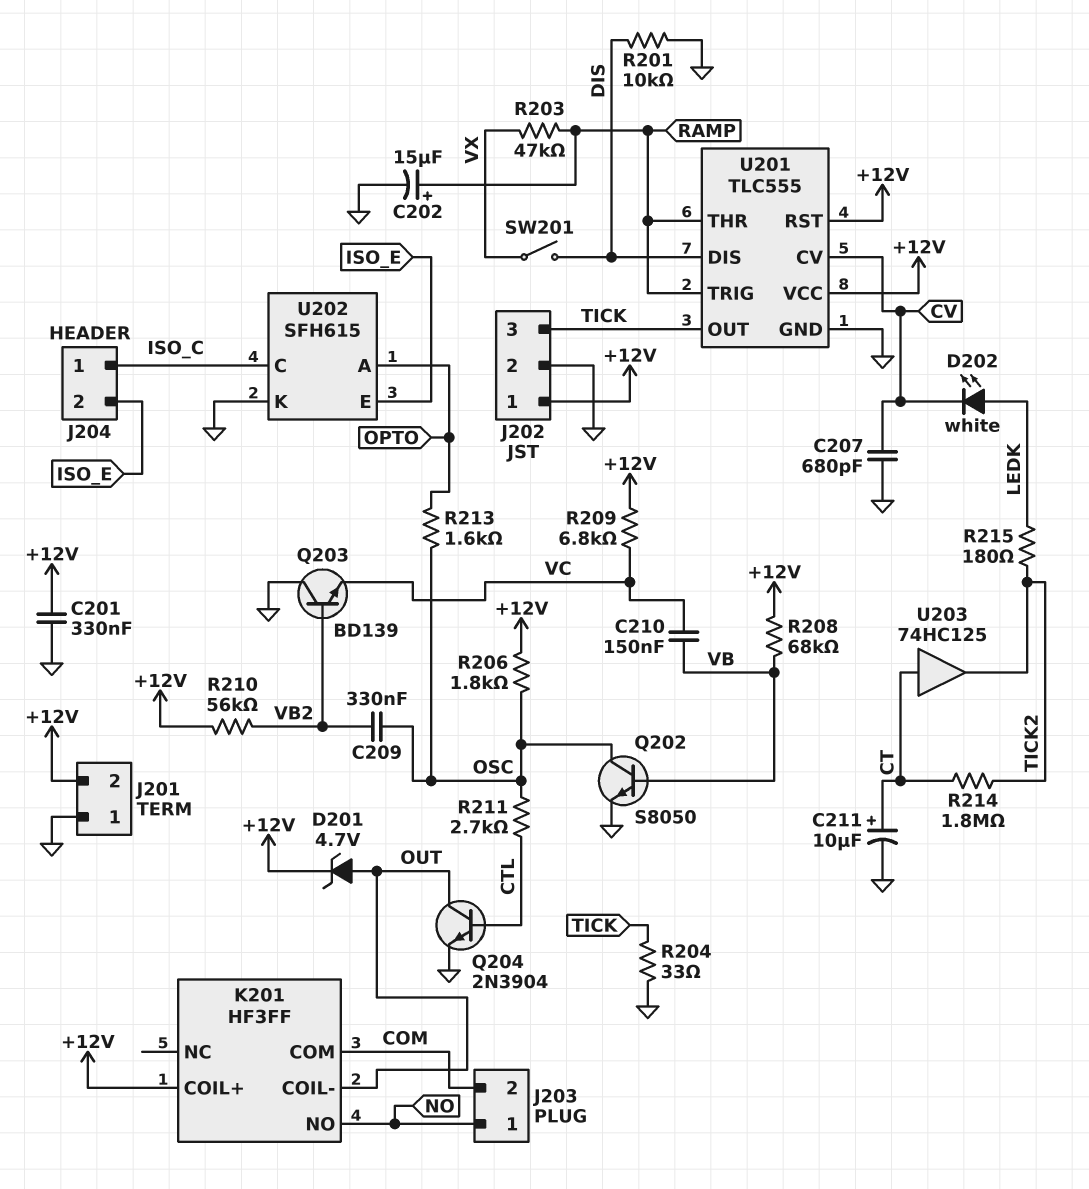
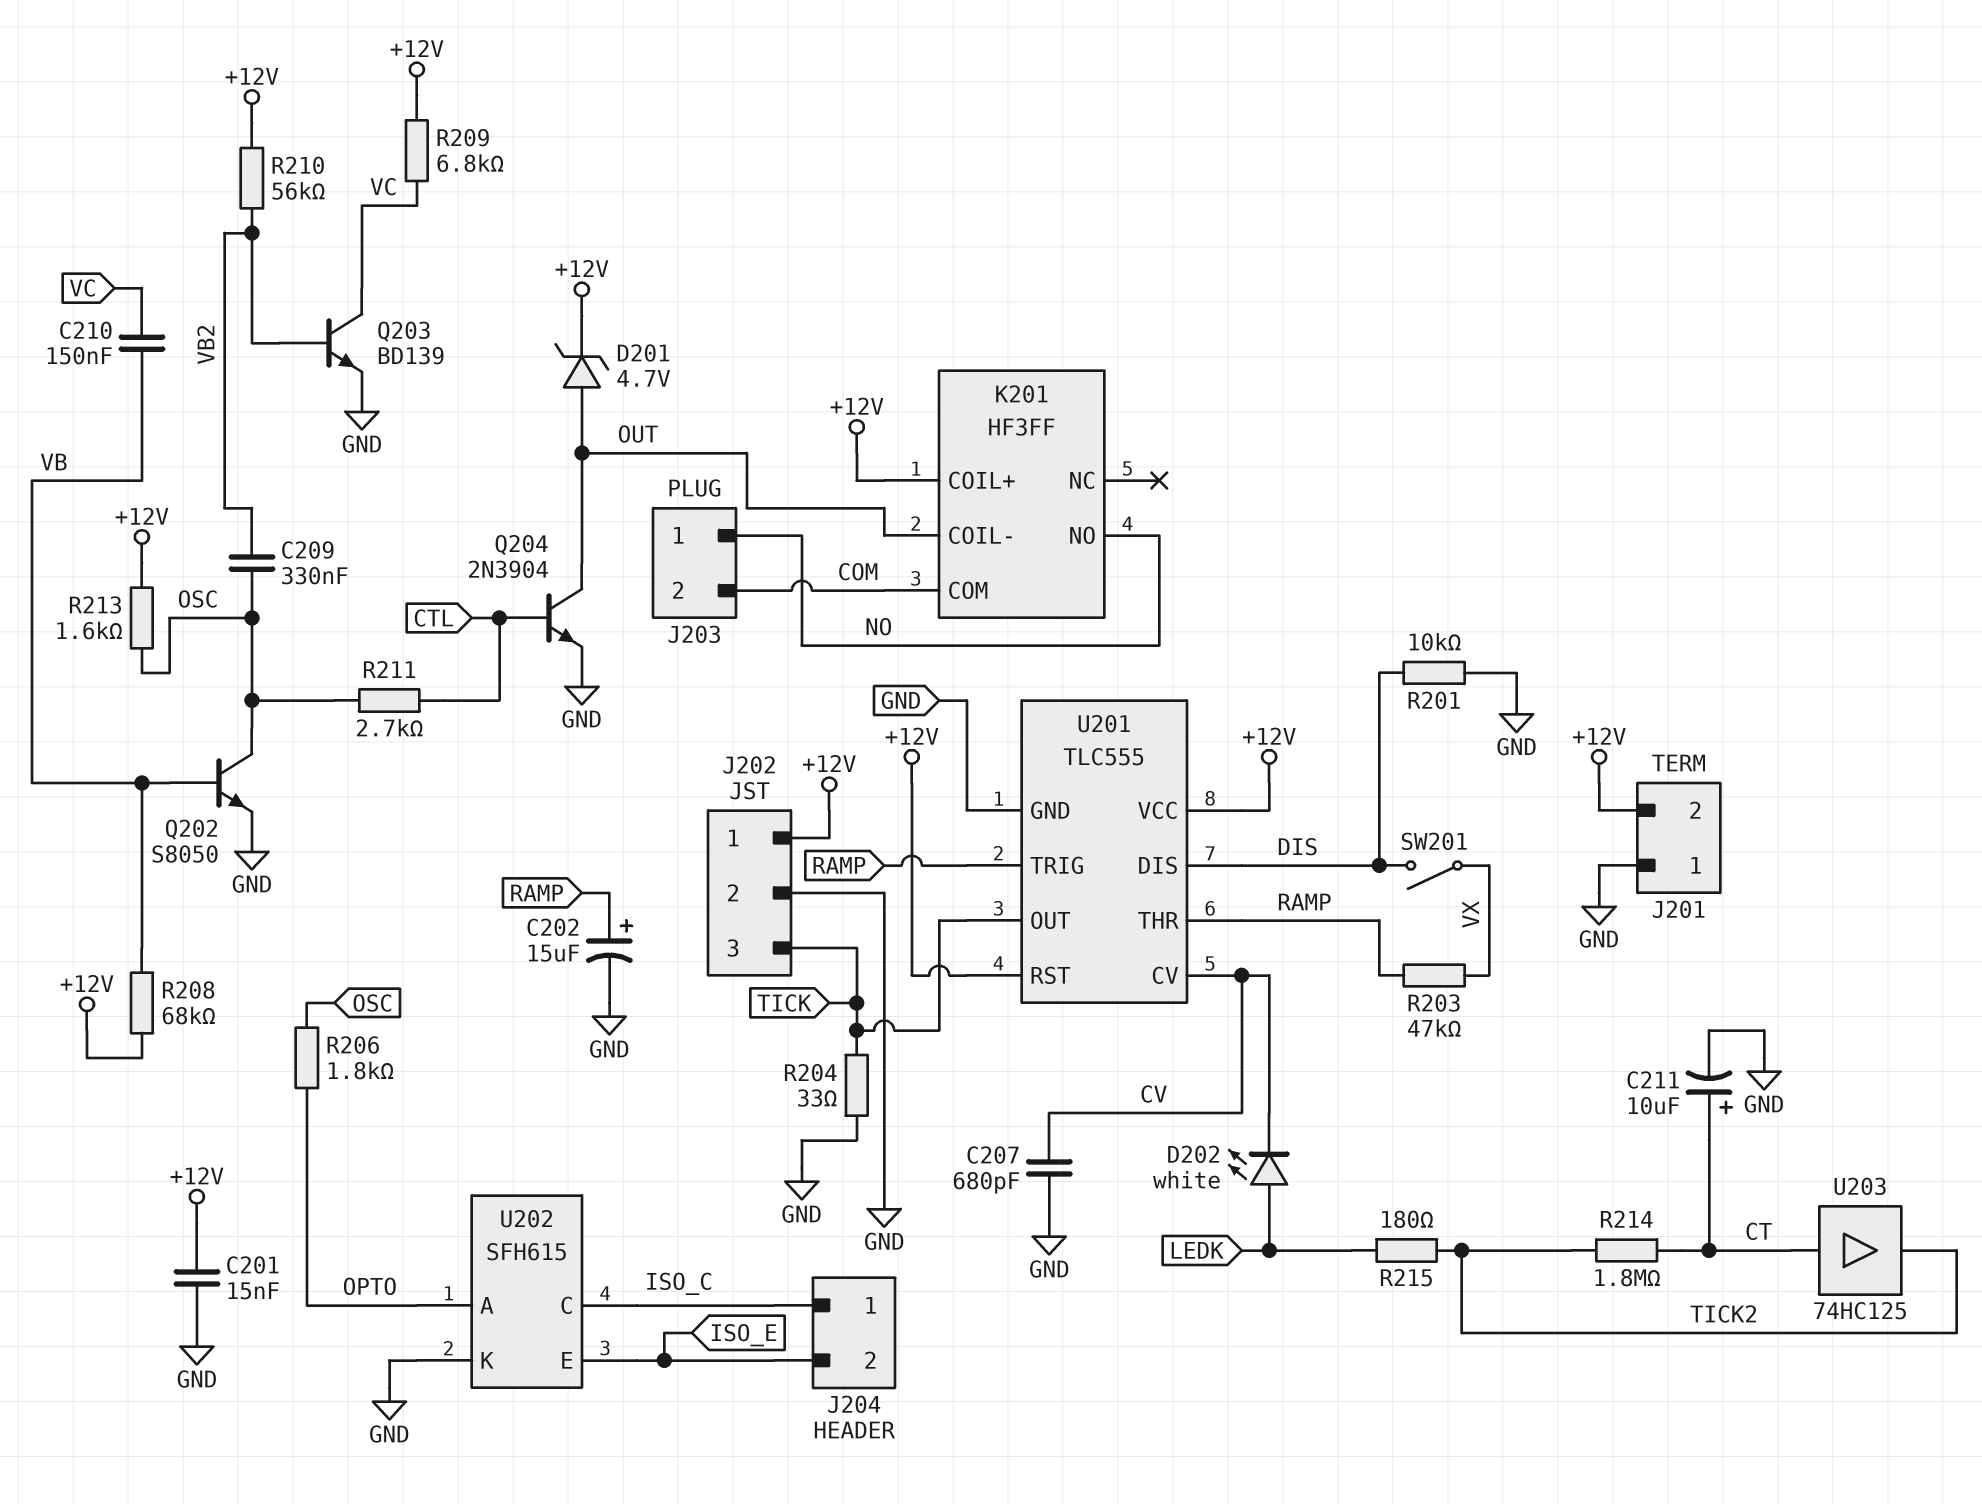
C201: 330nF (+12V, GND) -> 15nF (+12V, GND)
Q203: NPN BD139 (B VB2, C GND, E VC) -> NPN BD139 (B VB2, C VC, E GND)
R206: 1.8k (+12V, OSC) -> 1.8k (OPTO, OSC)
R213: 1.6k (OPTO, OSC) -> 1.6k (+12V, OSC)

